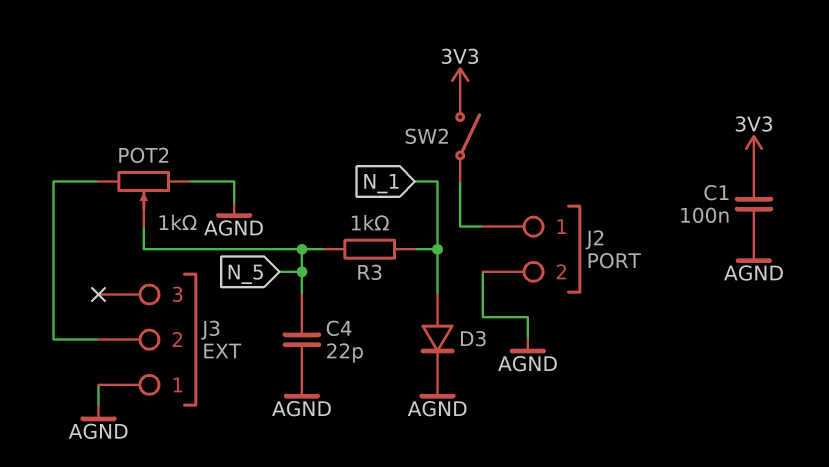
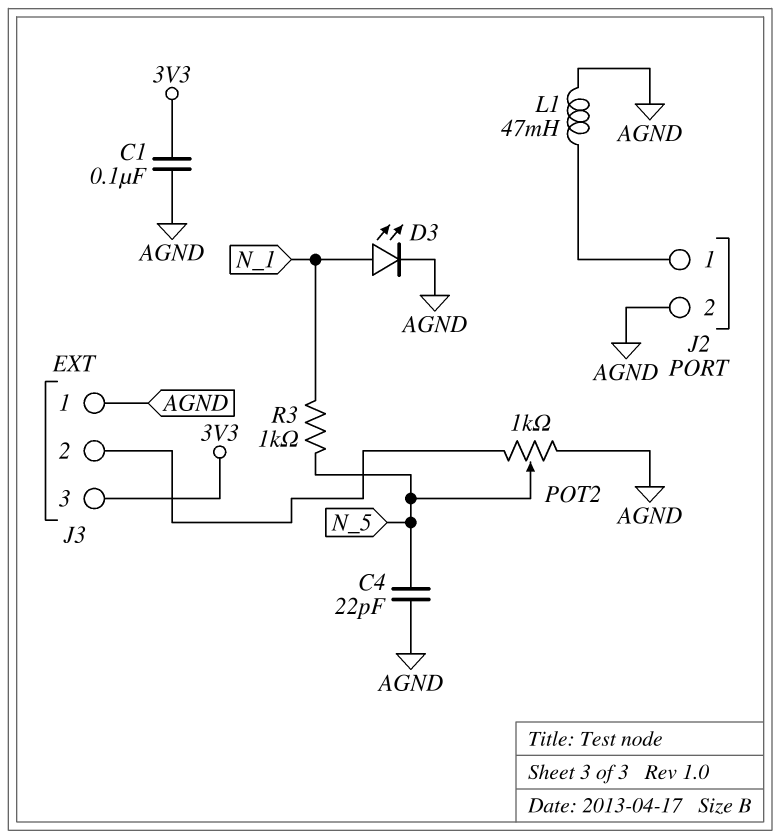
D3: diode (A N_1, K AGND) -> LED (A N_1, K AGND)
J3 pin 3: none -> 3V3
L1: none -> 47mH (AGND, J2/1)
SW2: switch (3V3, J2/1) -> none

